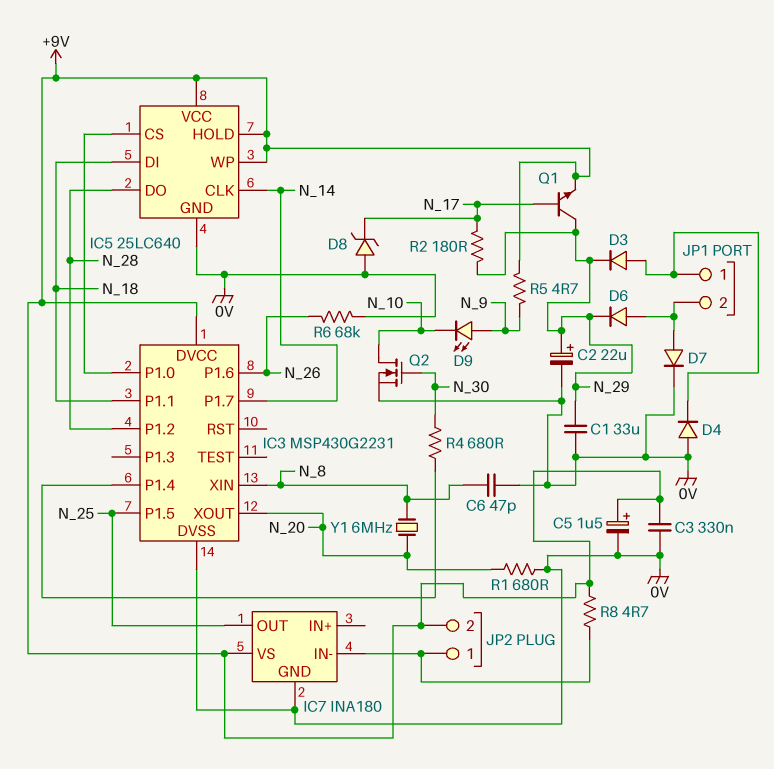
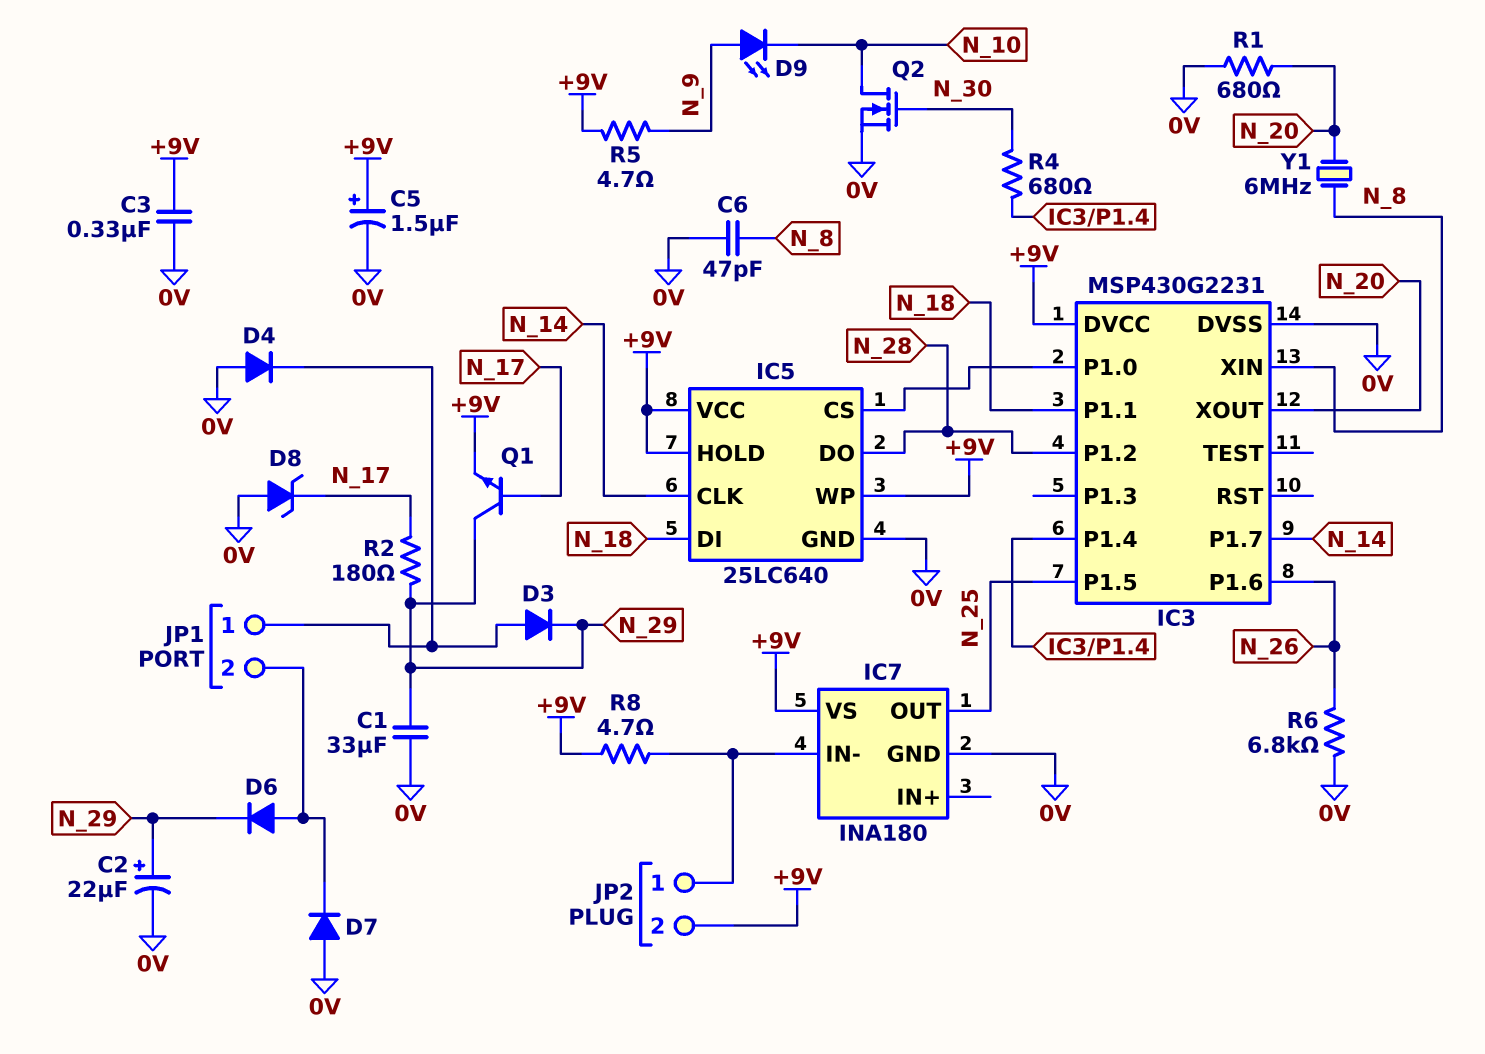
D7: diode (A JP1/2, K 0V) -> diode (A 0V, K JP1/2)
R6: 68k (0V, N_26) -> 6.8k (0V, N_26)

